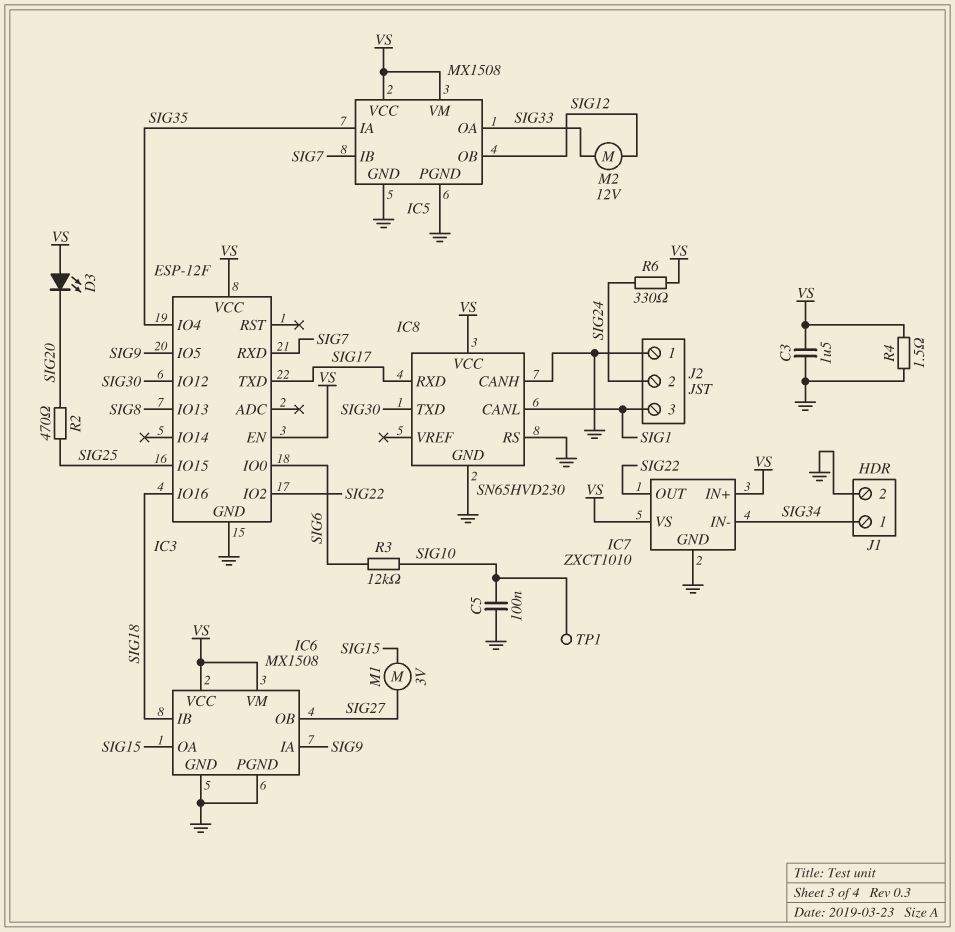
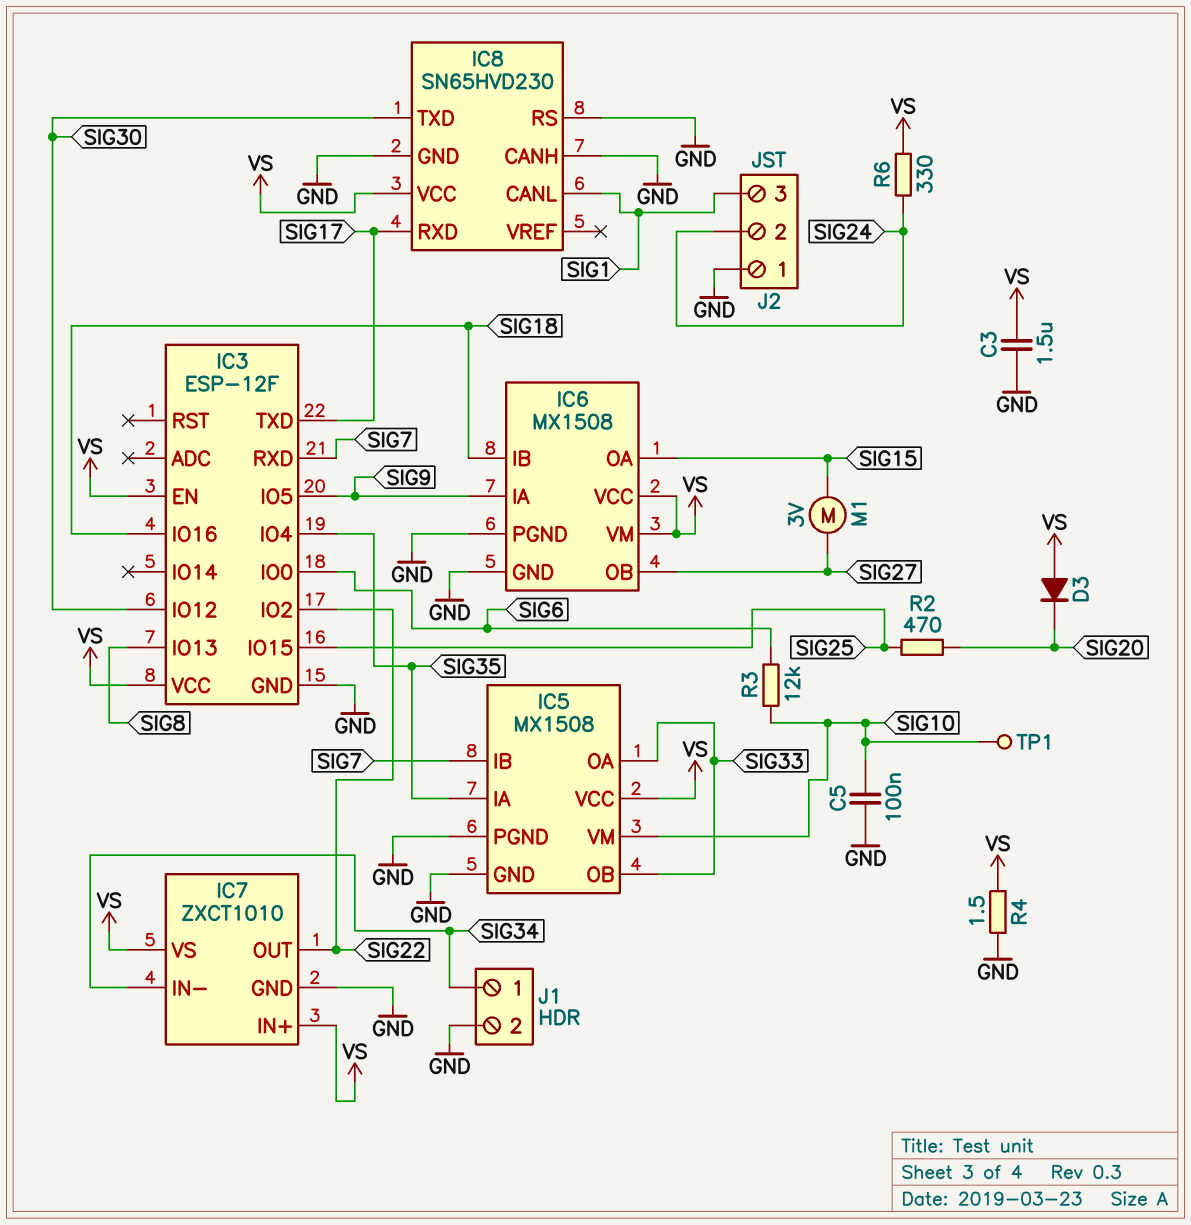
D3: LED (A VS, K SIG20) -> diode (A VS, K SIG20)
IC5 pin OB: SIG12 -> SIG33
IC5 pin VM: VS -> SIG10
M2: motor 12V (SIG12, SIG33) -> none

